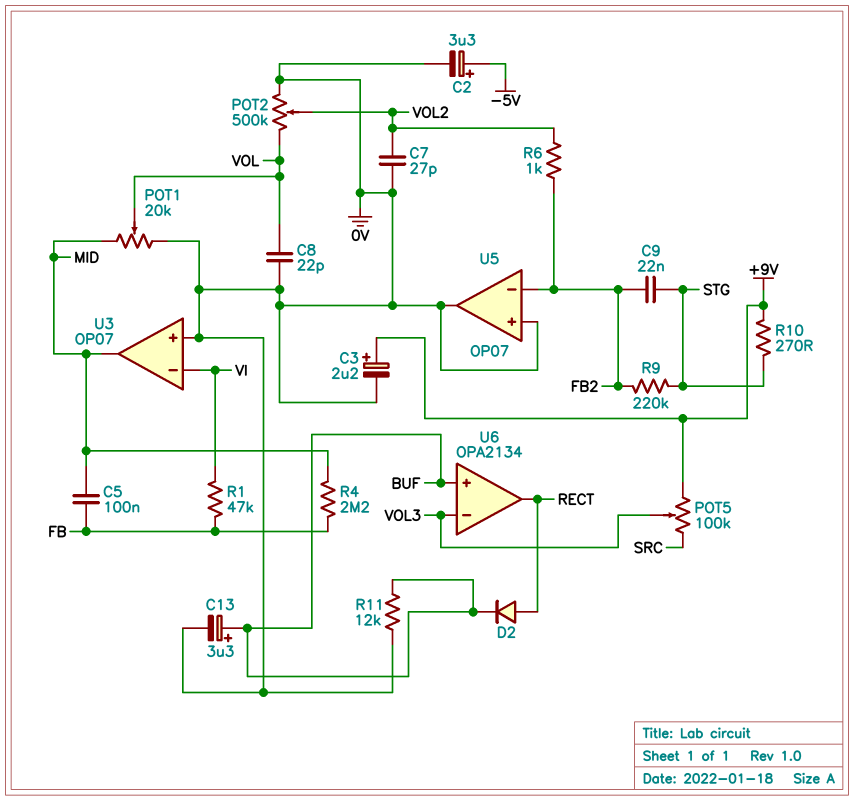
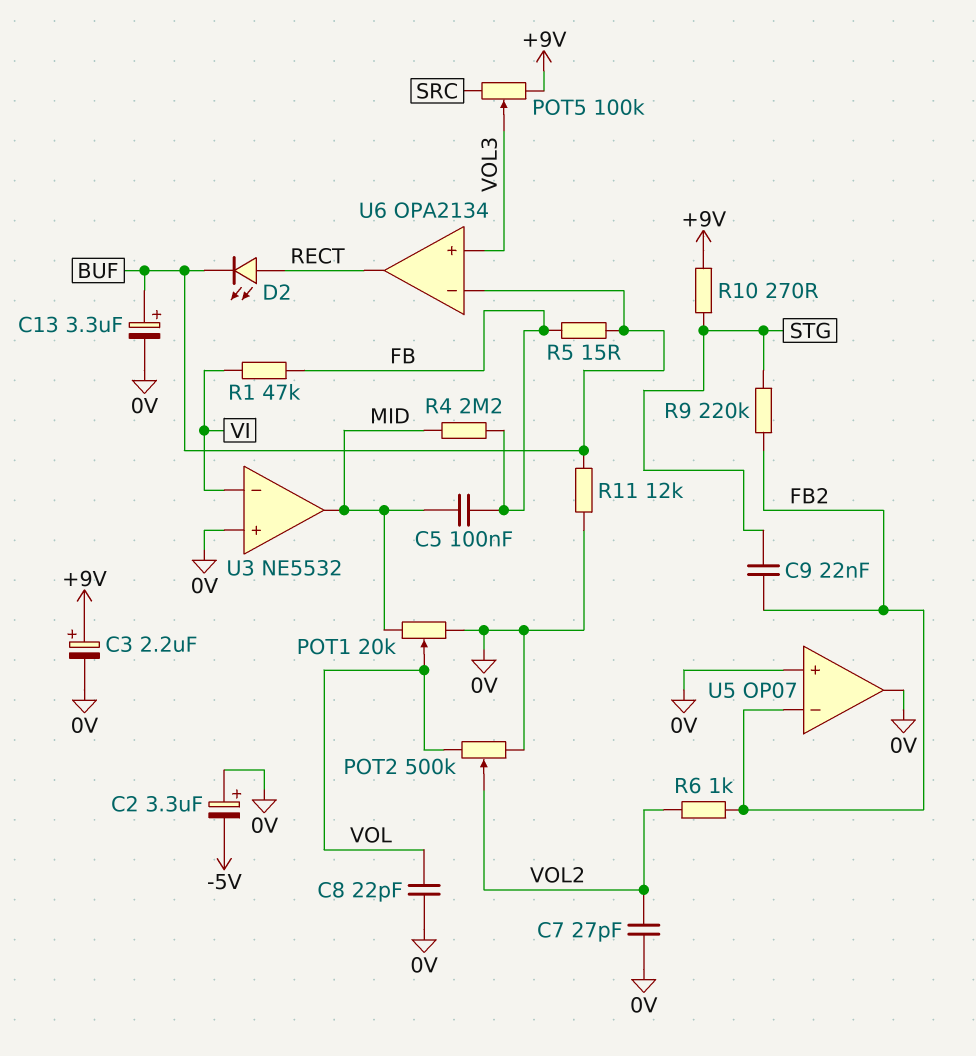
C2: 3.3uF (plus -5V, minus 0V) -> 3.3uF (plus 0V, minus -5V)
D2: diode (A RECT, K BUF) -> LED (A RECT, K BUF)
R5: none -> 15 (BUF, FB)
U3: OP07 -> NE5532
U6 pin in+: BUF -> VOL3
U6 pin in-: VOL3 -> BUF

